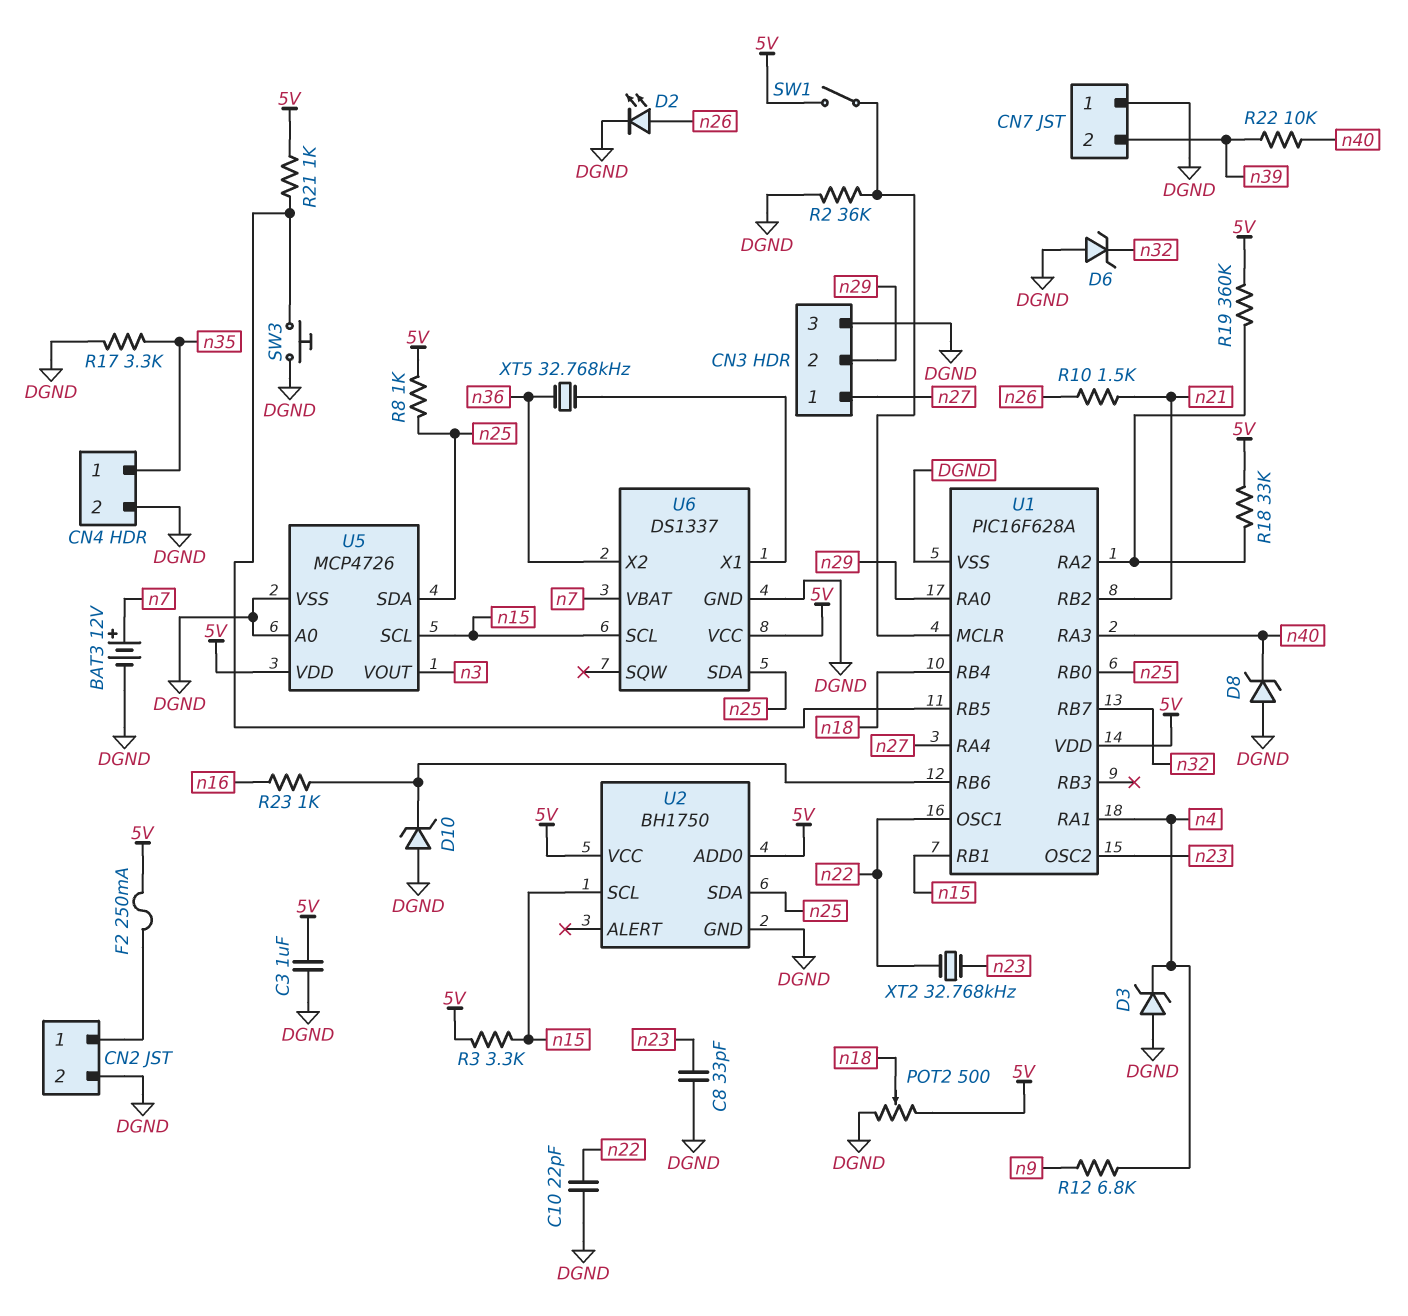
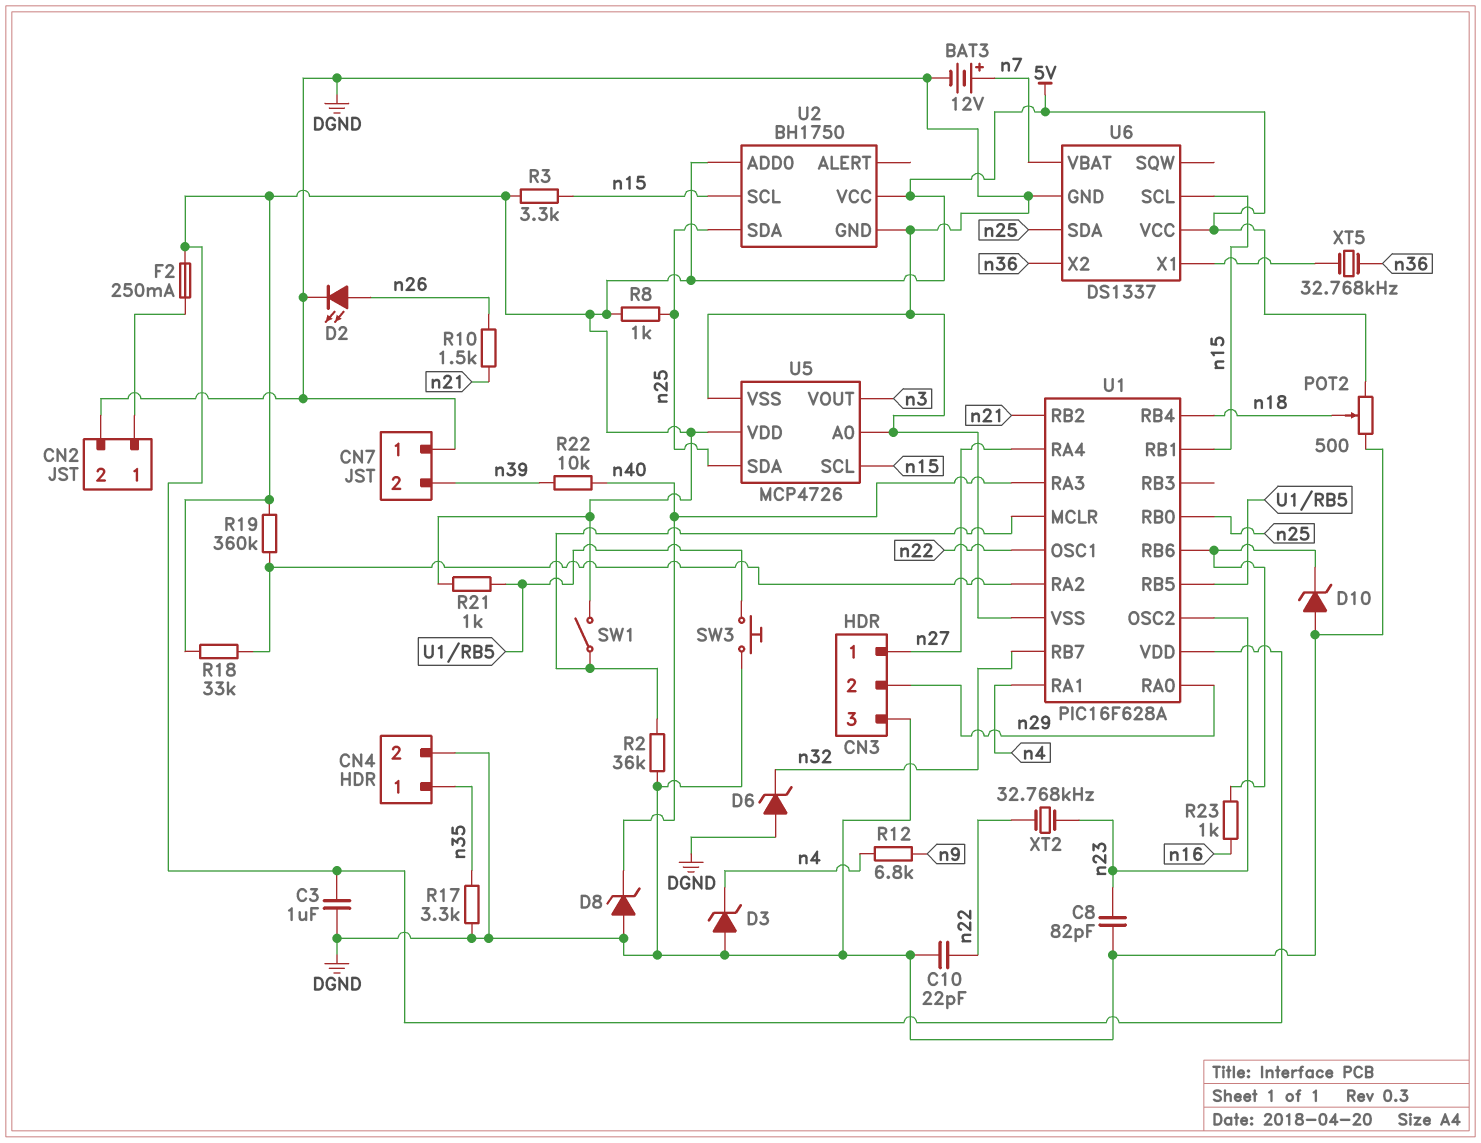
C8: 33pF (DGND, n23) -> 82pF (DGND, n23)

